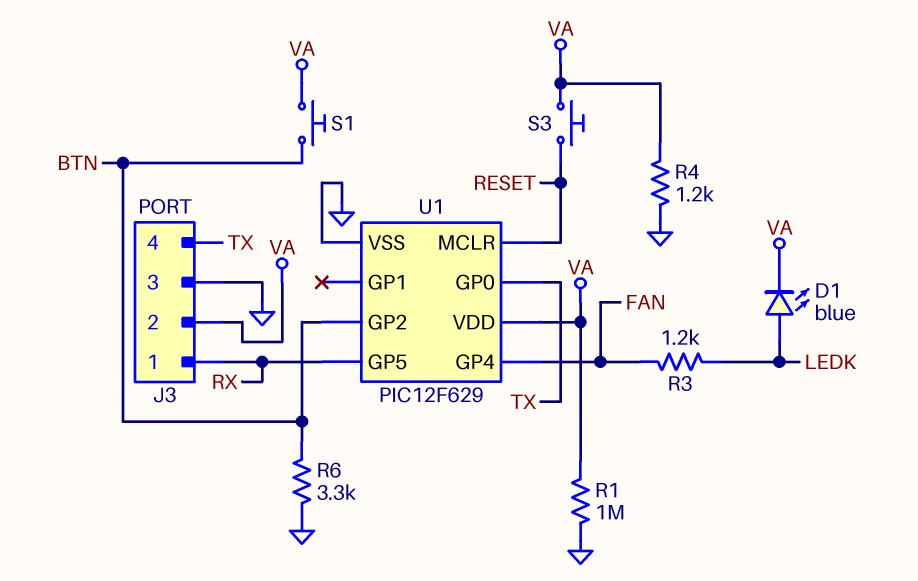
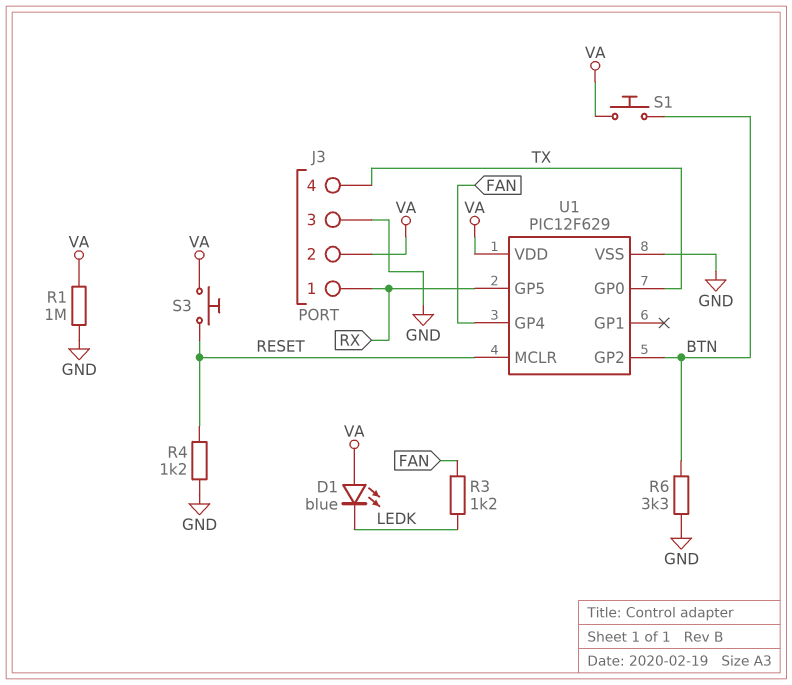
D1: LED blue (A LEDK, K VA) -> LED blue (A VA, K LEDK)
R4: 1.2k (GND, VA) -> 1.2k (GND, RESET)

